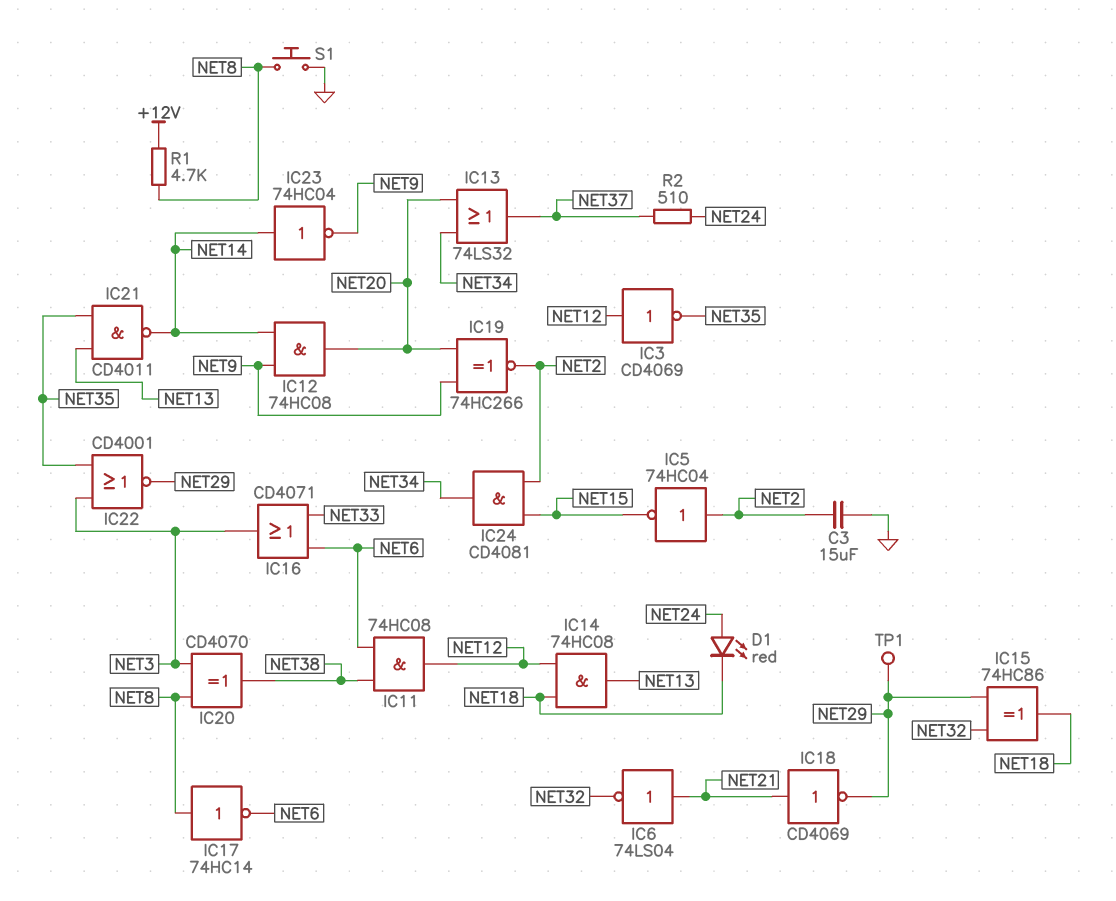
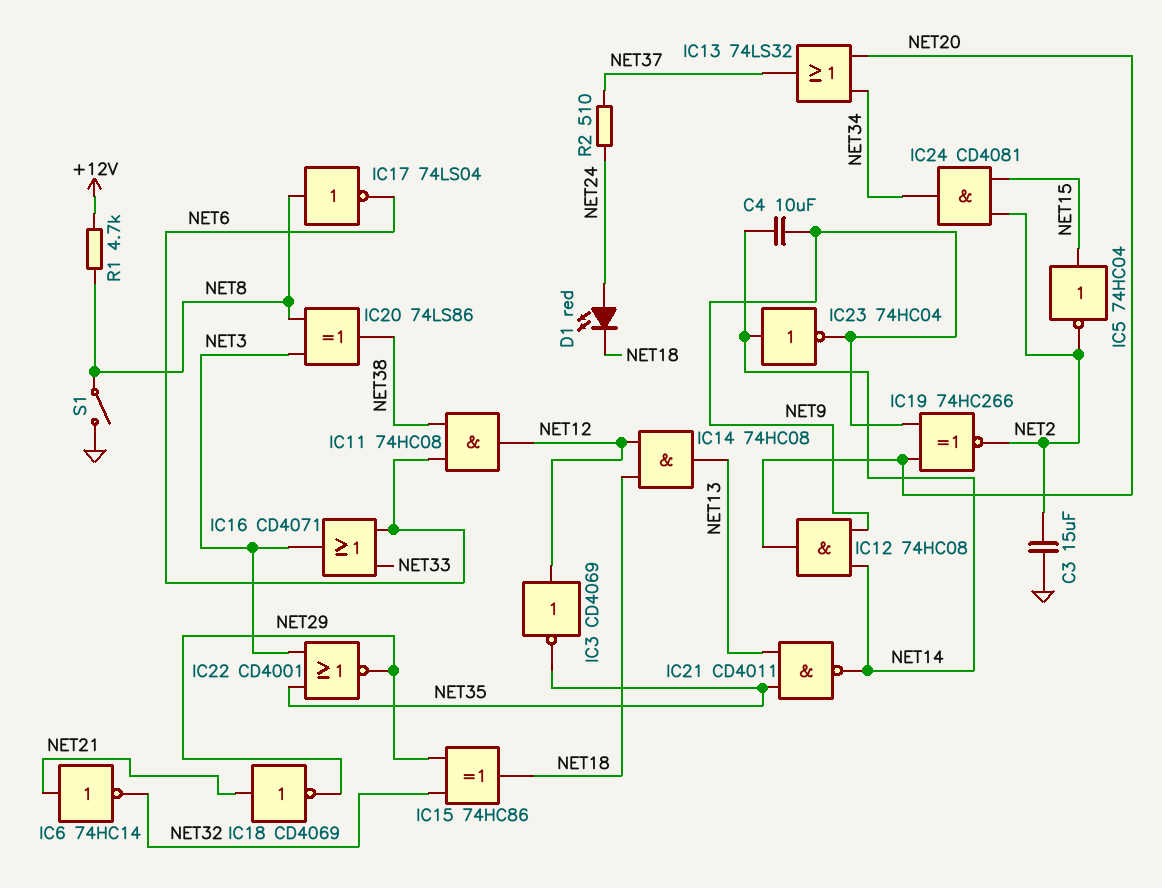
C4: none -> 10uF (NET9, NET14)
IC5: NOT 74HC04 (in NET2, out NET15) -> NOT 74HC04 (in NET15, out NET2)
IC6: NOT 74LS04 (in NET21, out NET32) -> NOT 74HC14 (in NET21, out NET32)
IC17: NOT 74HC14 (in NET8, out NET6) -> NOT 74LS04 (in NET8, out NET6)
IC20: XOR CD4070 (in NET3, in NET8, out NET38) -> XOR 74LS86 (in NET3, in NET8, out NET38)
S1: button (GND, NET8) -> switch (GND, NET8)
TP1: test point (NET29) -> none

